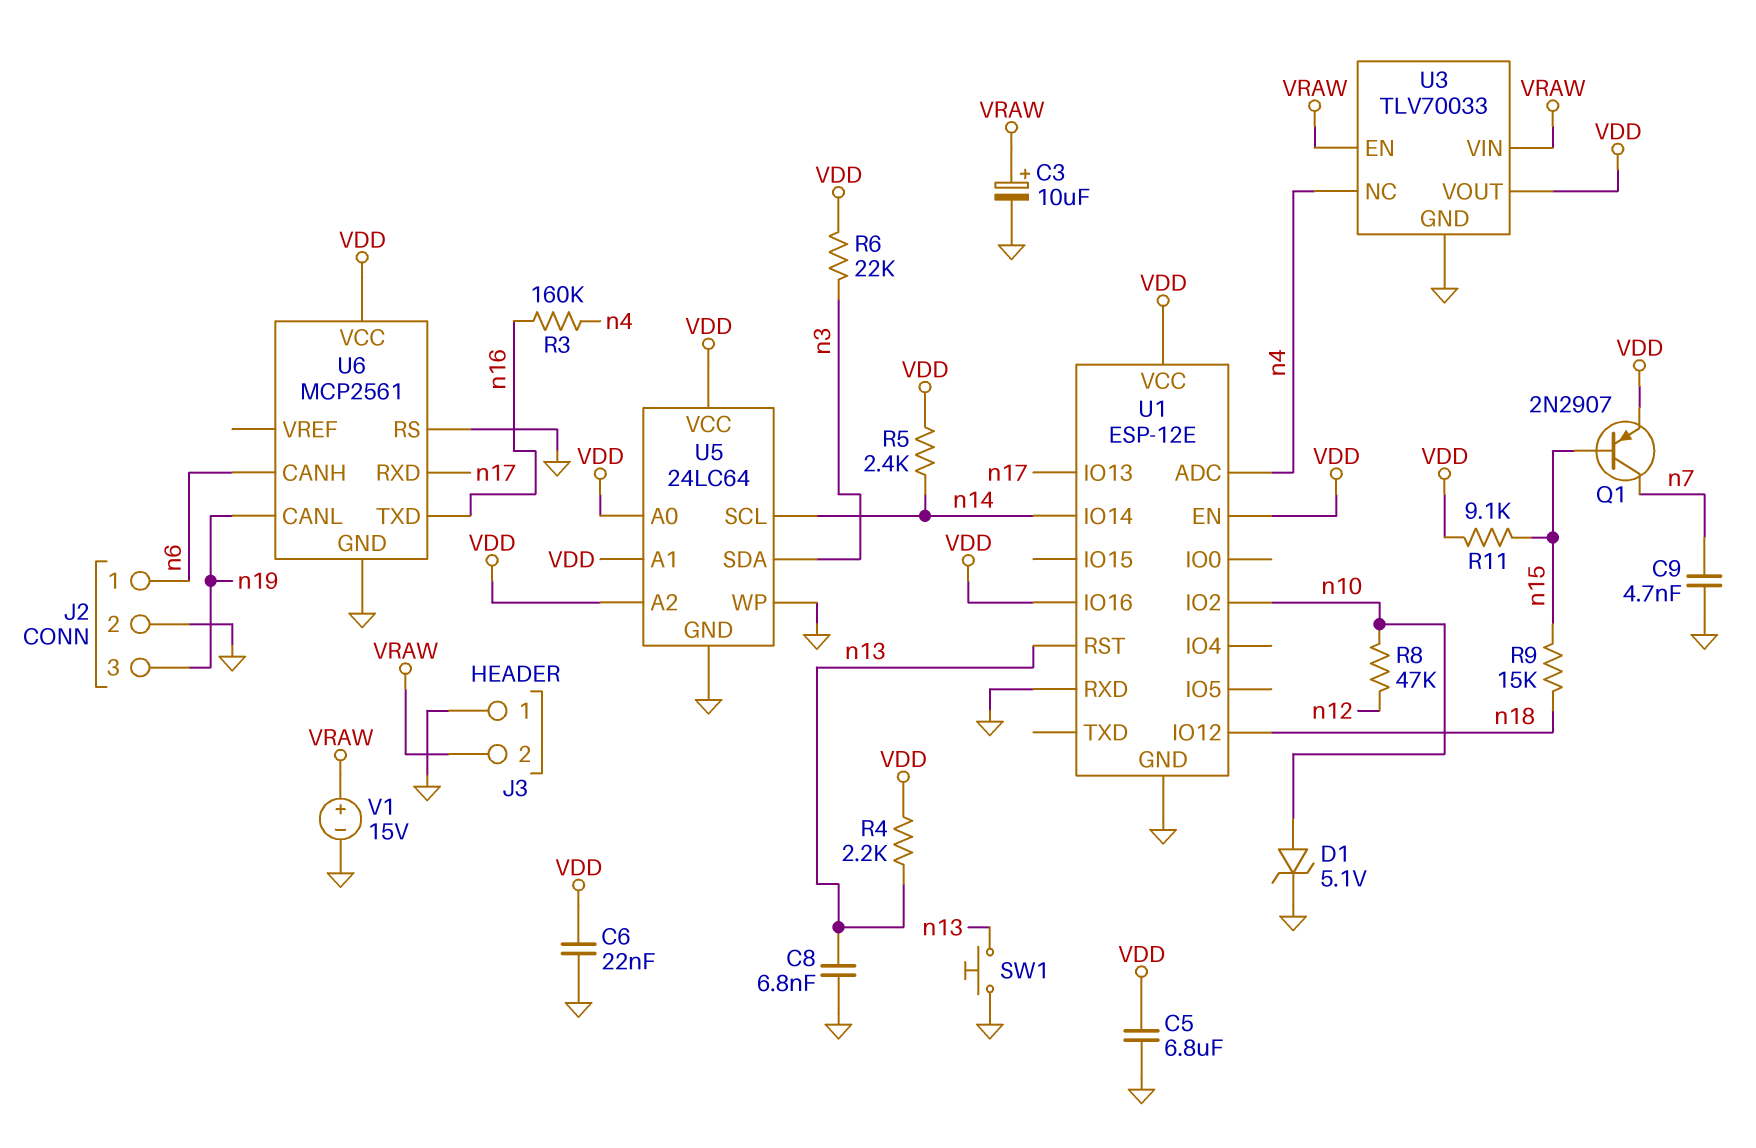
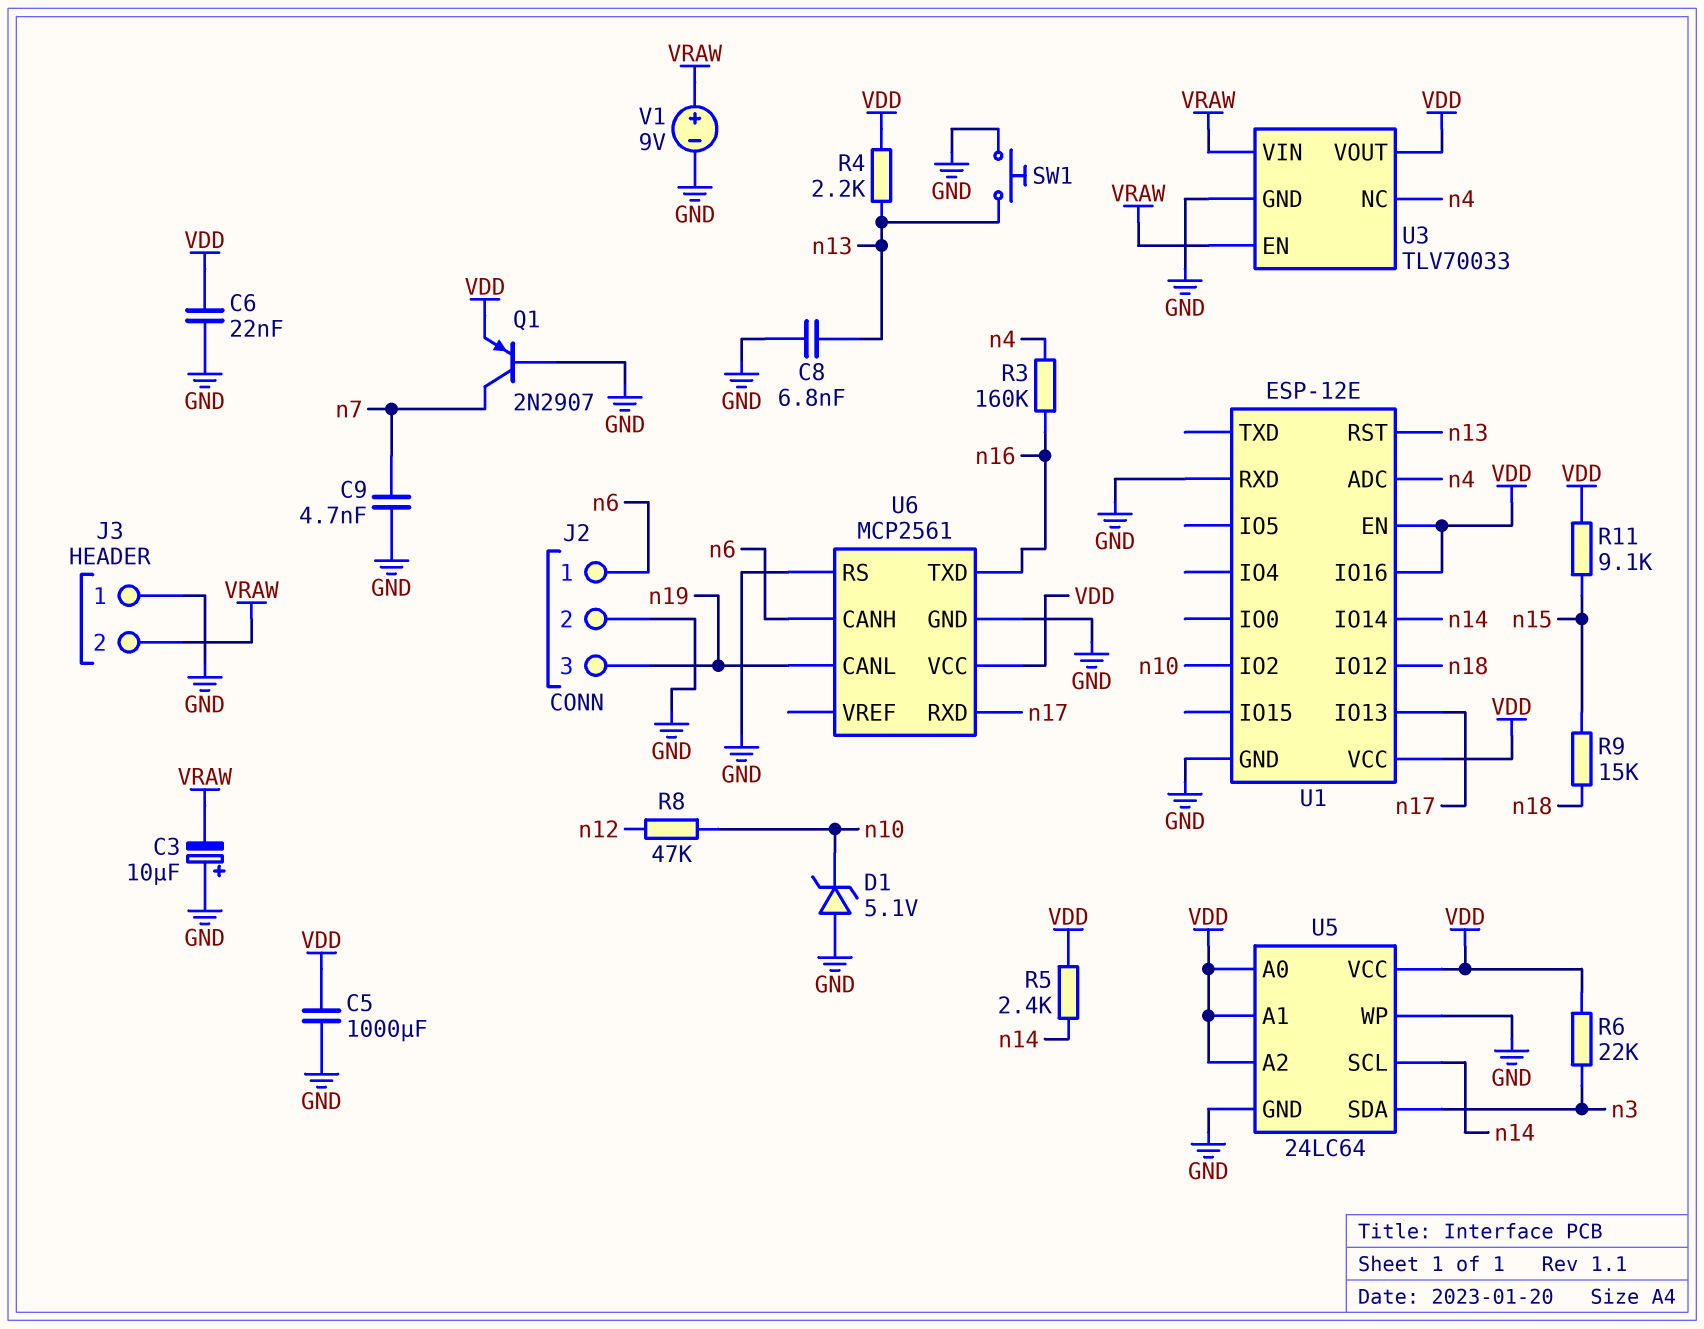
C3: 10uF (plus VRAW, minus GND) -> 10uF (plus GND, minus VRAW)
C5: 6.8uF (GND, VDD) -> 1000uF (GND, VDD)
D1: zener 5.1V (A n10, K GND) -> zener 5.1V (A GND, K n10)
Q1: PNP 2N2907 (B n15, C n7, E VDD) -> PNP 2N2907 (B GND, C n7, E VDD)
V1: 15V (plus VRAW, minus GND) -> 9V (plus VRAW, minus GND)

